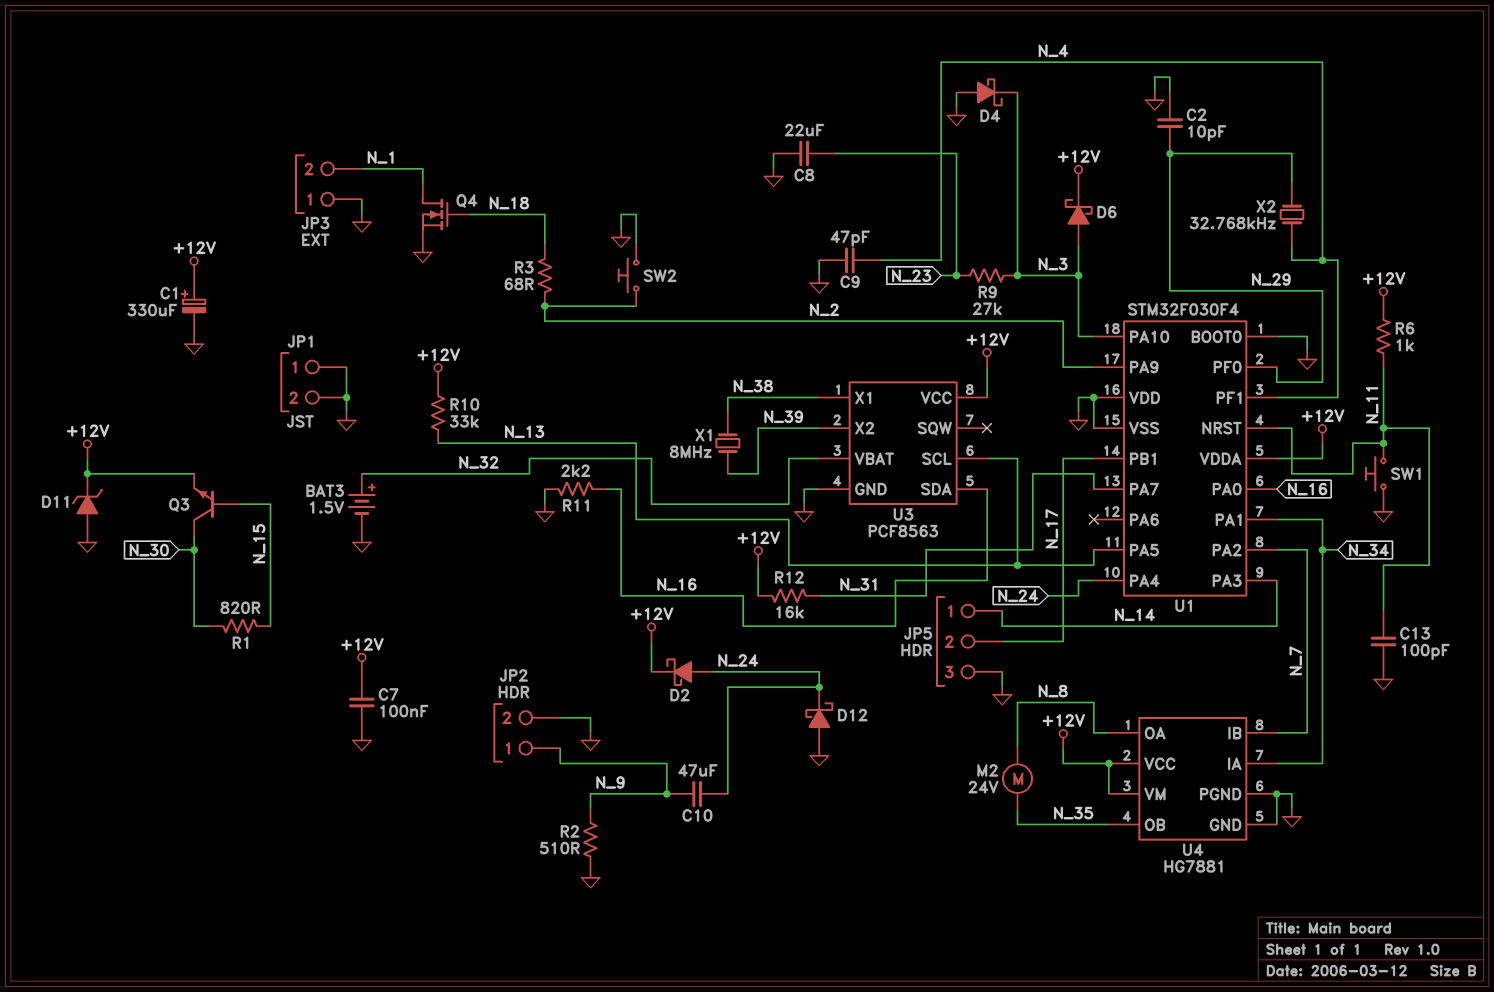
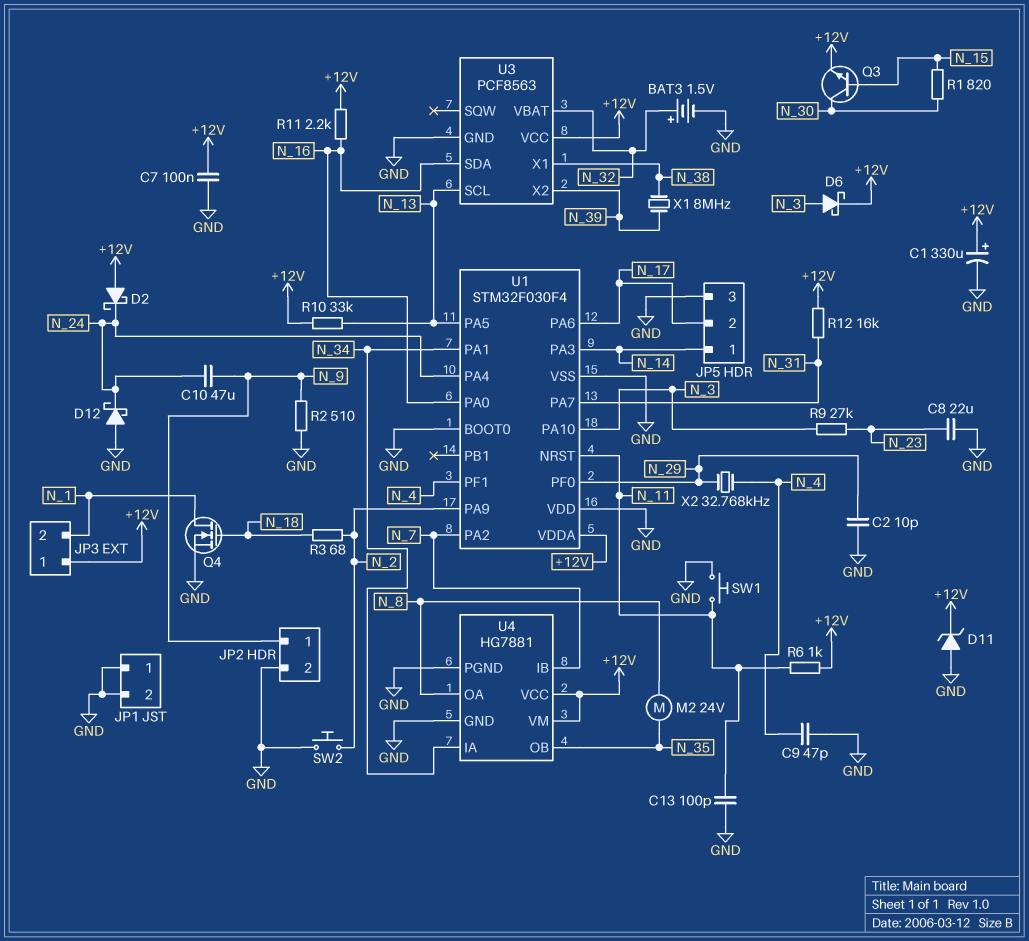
D2: schottky (A N_24, K +12V) -> schottky (A +12V, K N_24)
D4: schottky (A GND, K N_3) -> none
JP3 pin 1: GND -> +12V
R11: 2.2k (GND, N_16) -> 2.2k (+12V, N_16)
U1 pin PA6: none -> N_17
U1 pin PB1: N_17 -> none

